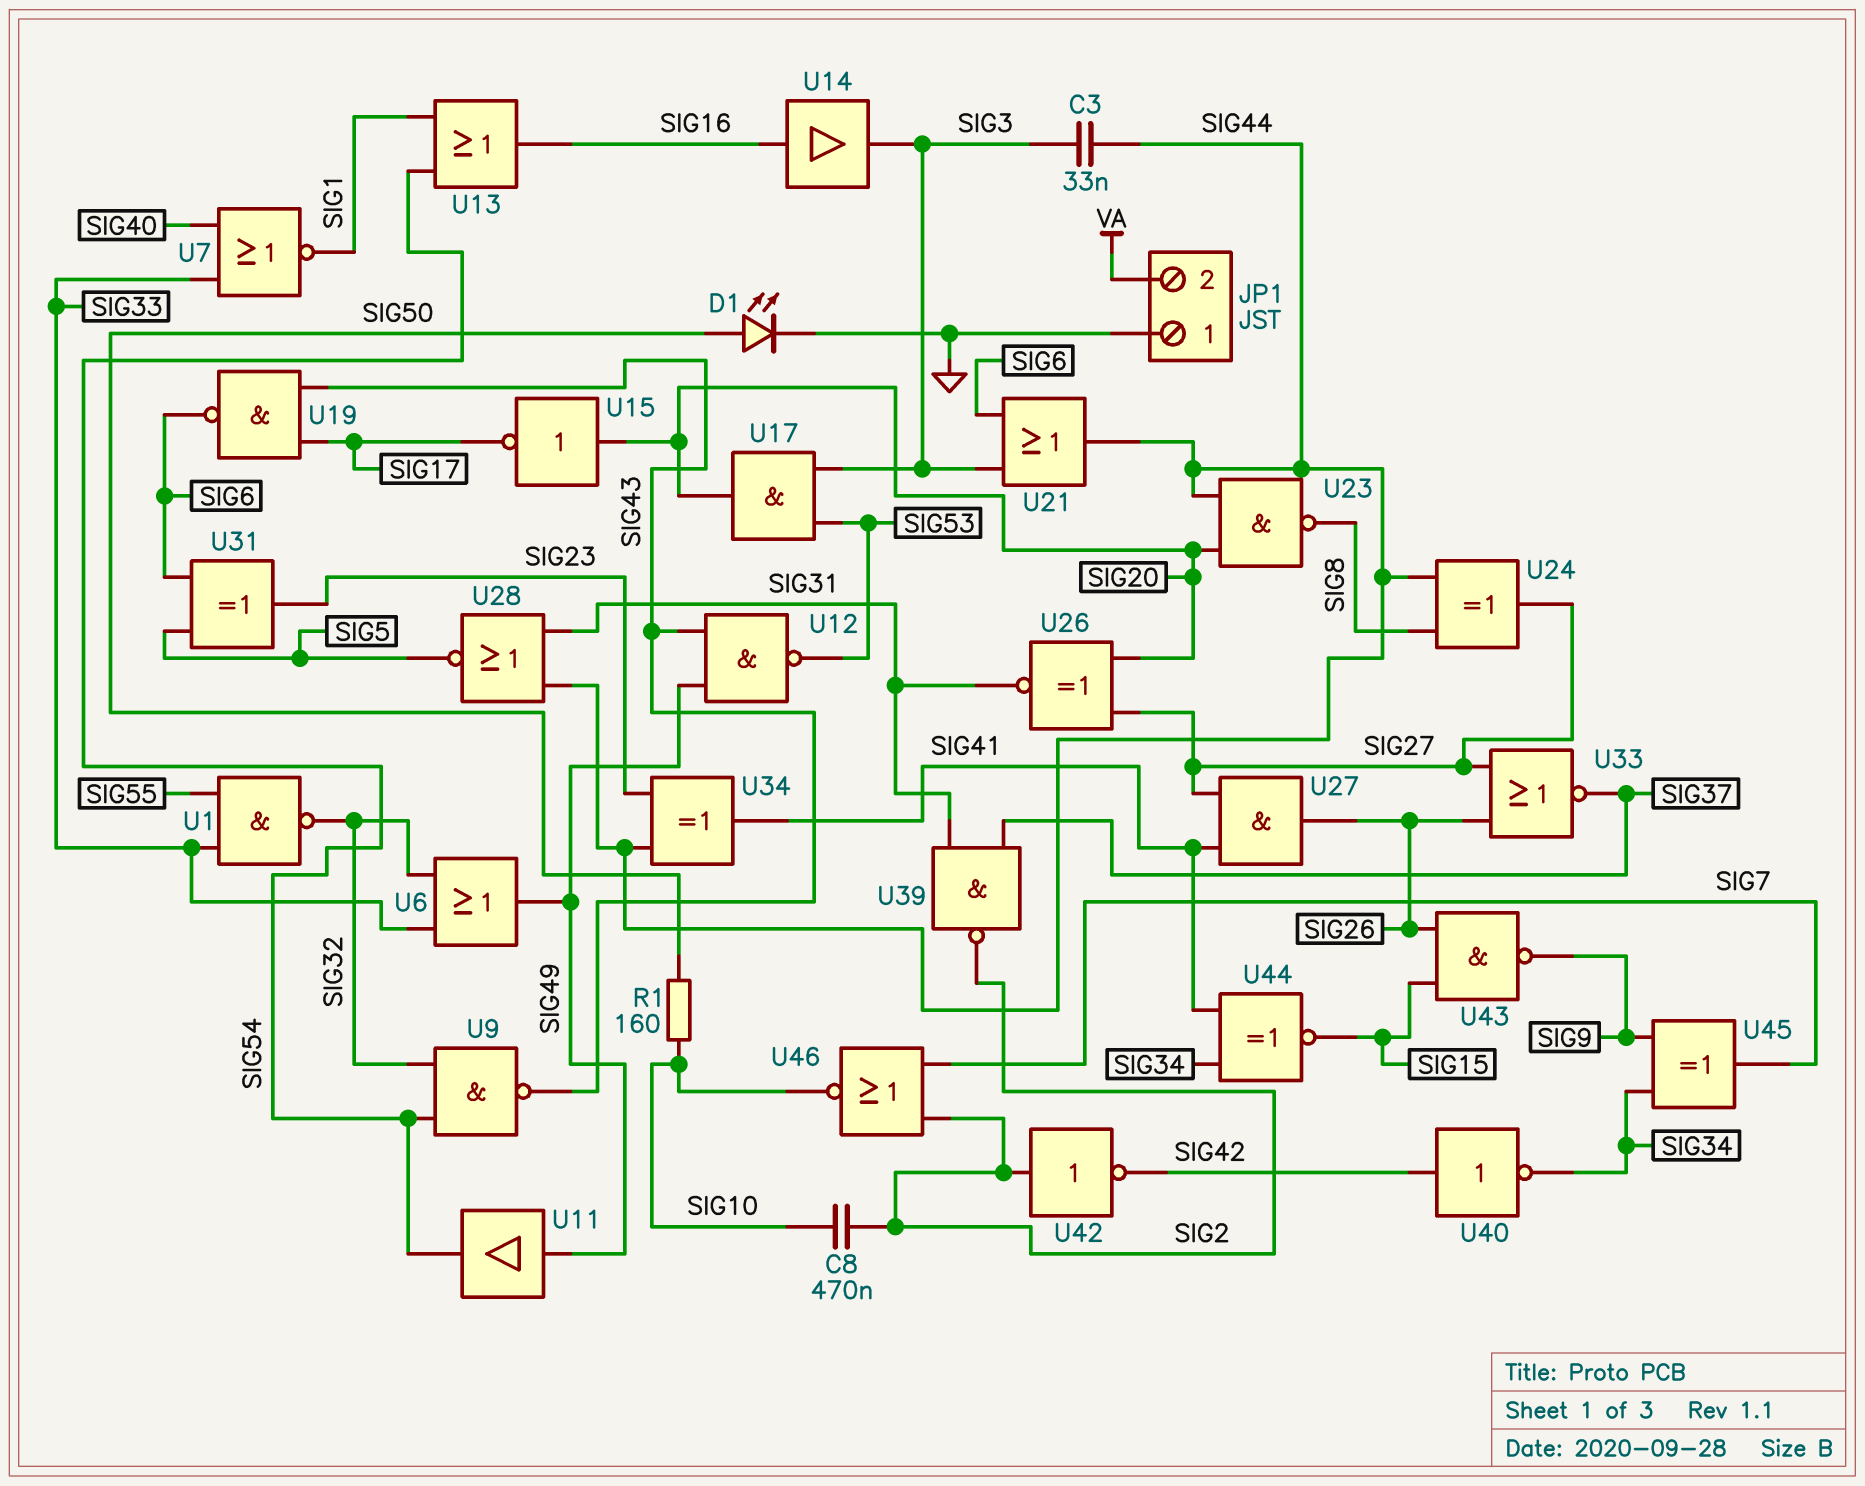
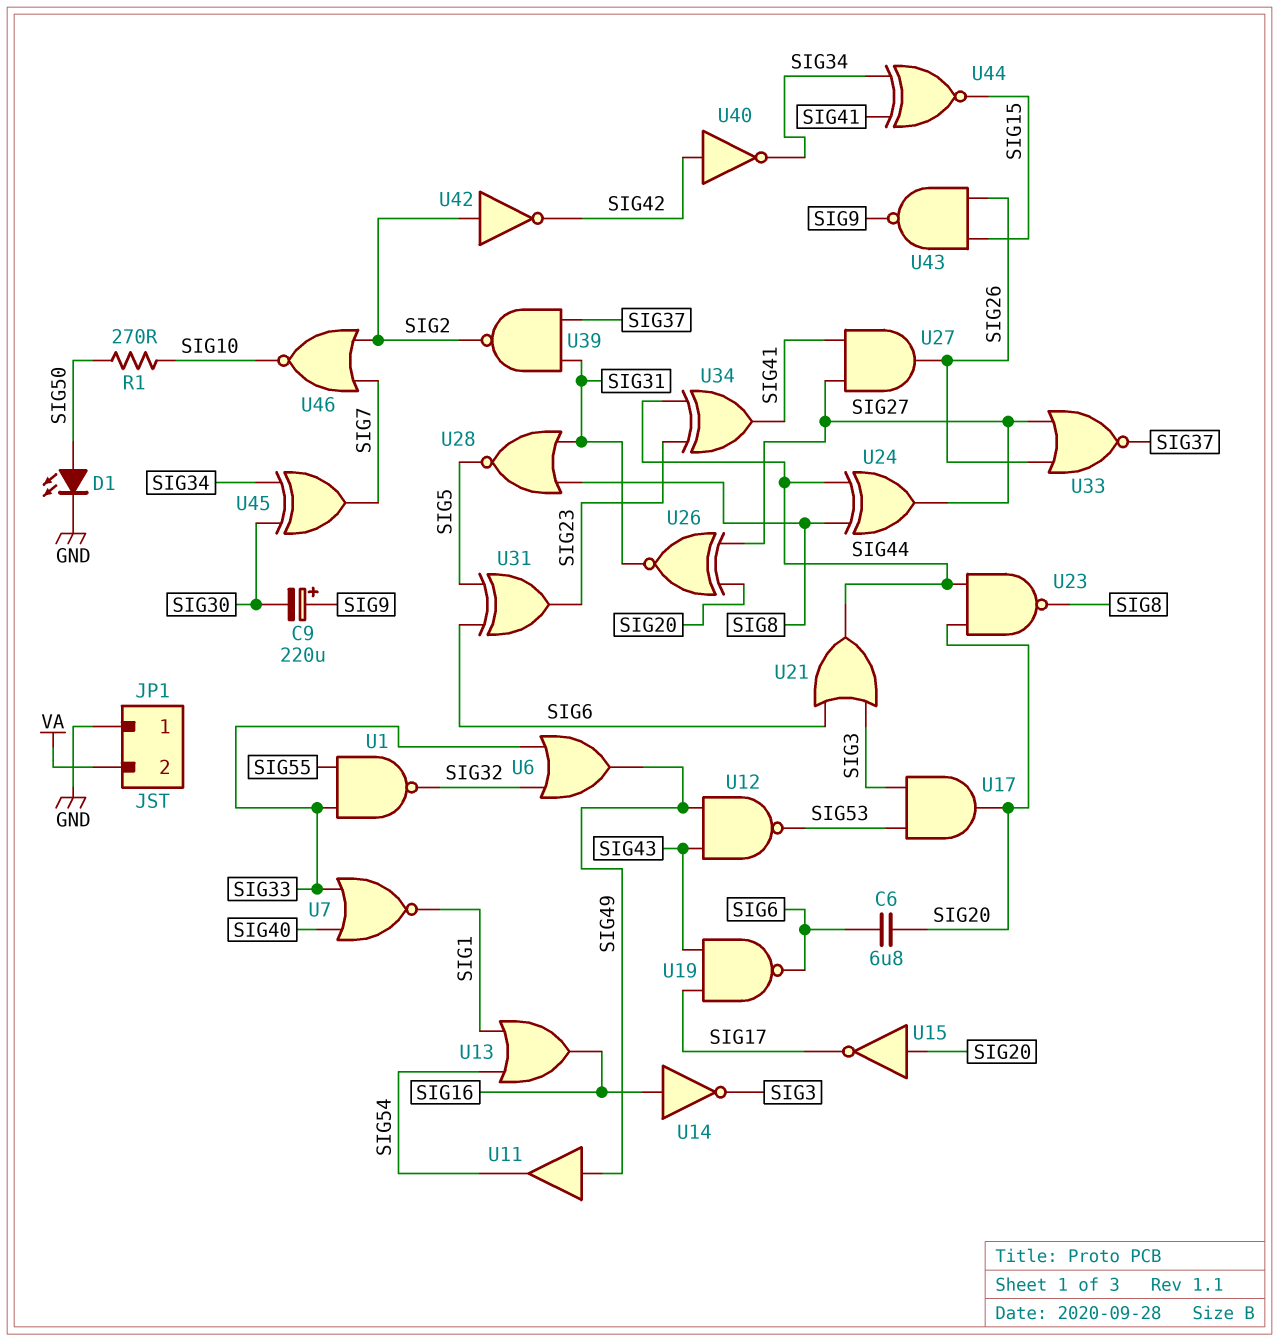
C3: 33nF (SIG3, SIG44) -> none
C6: none -> 6.8uF (SIG6, SIG20)
C8: 470nF (SIG2, SIG10) -> none
C9: none -> 220uF (plus SIG9, minus SIG30)
R1: 160 (SIG10, SIG50) -> 270 (SIG10, SIG50)
U9: NAND (in SIG32, in SIG54, out SIG43) -> none
U14: buffer (in SIG16, out SIG3) -> NOT (in SIG16, out SIG3)
U28: NOR (in SIG31, in SIG44, out SIG5) -> NOR (in SIG8, in SIG31, out SIG5)
U45: XOR (in SIG9, in SIG34, out SIG7) -> XOR (in SIG30, in SIG34, out SIG7)

